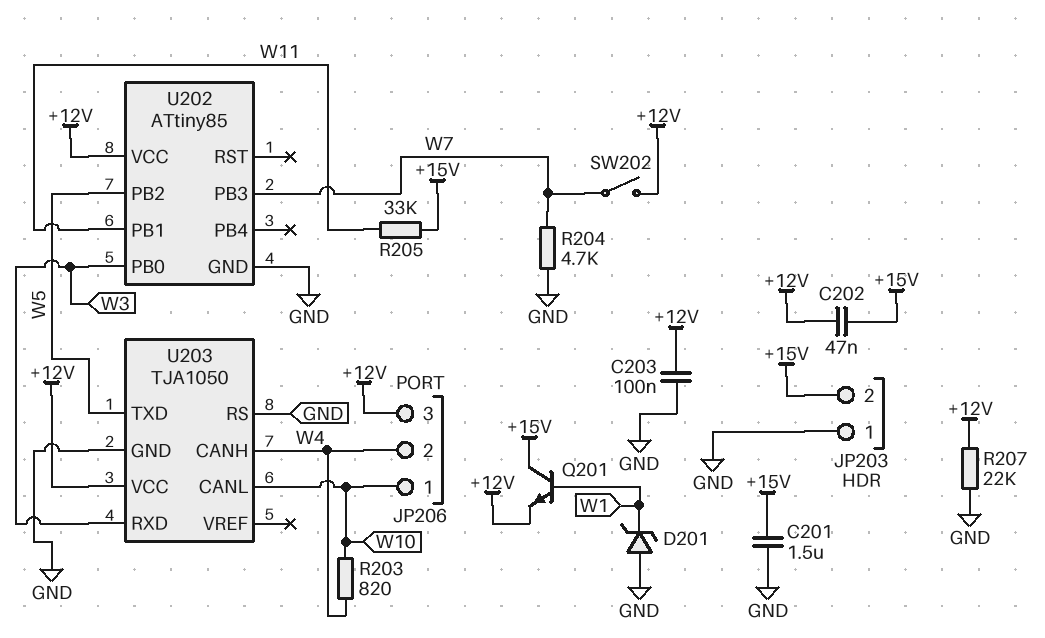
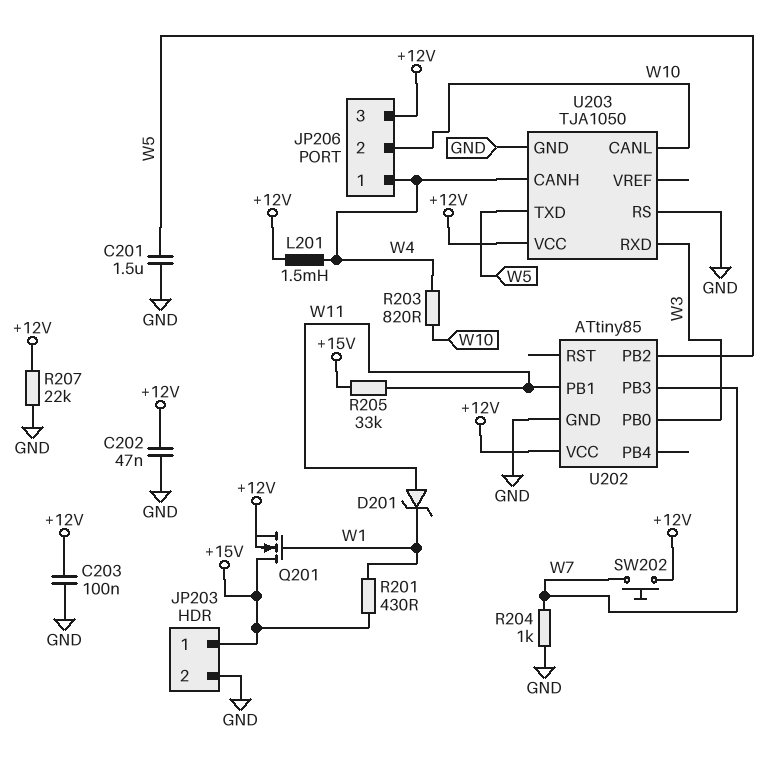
C201: 1.5uF (+15V, GND) -> 1.5uF (GND, W5)
C202: 47nF (+12V, +15V) -> 47nF (+12V, GND)
D201: zener (A GND, K W1) -> zener (A W11, K W1)
JP203 pin 1: GND -> +15V
JP203 pin 2: +15V -> GND
JP206 pin 1: W10 -> W4
JP206 pin 2: W4 -> W10
L201: none -> 1.5mH (+12V, W4)
Q201: NPN (B W1, C +15V, E +12V) -> NMOS (G W1, D +15V, S +12V)
R201: none -> 430 (+15V, W1)
R204: 4.7k (GND, W7) -> 1k (GND, W7)
SW202: switch (+12V, W7) -> button (+12V, W7)

